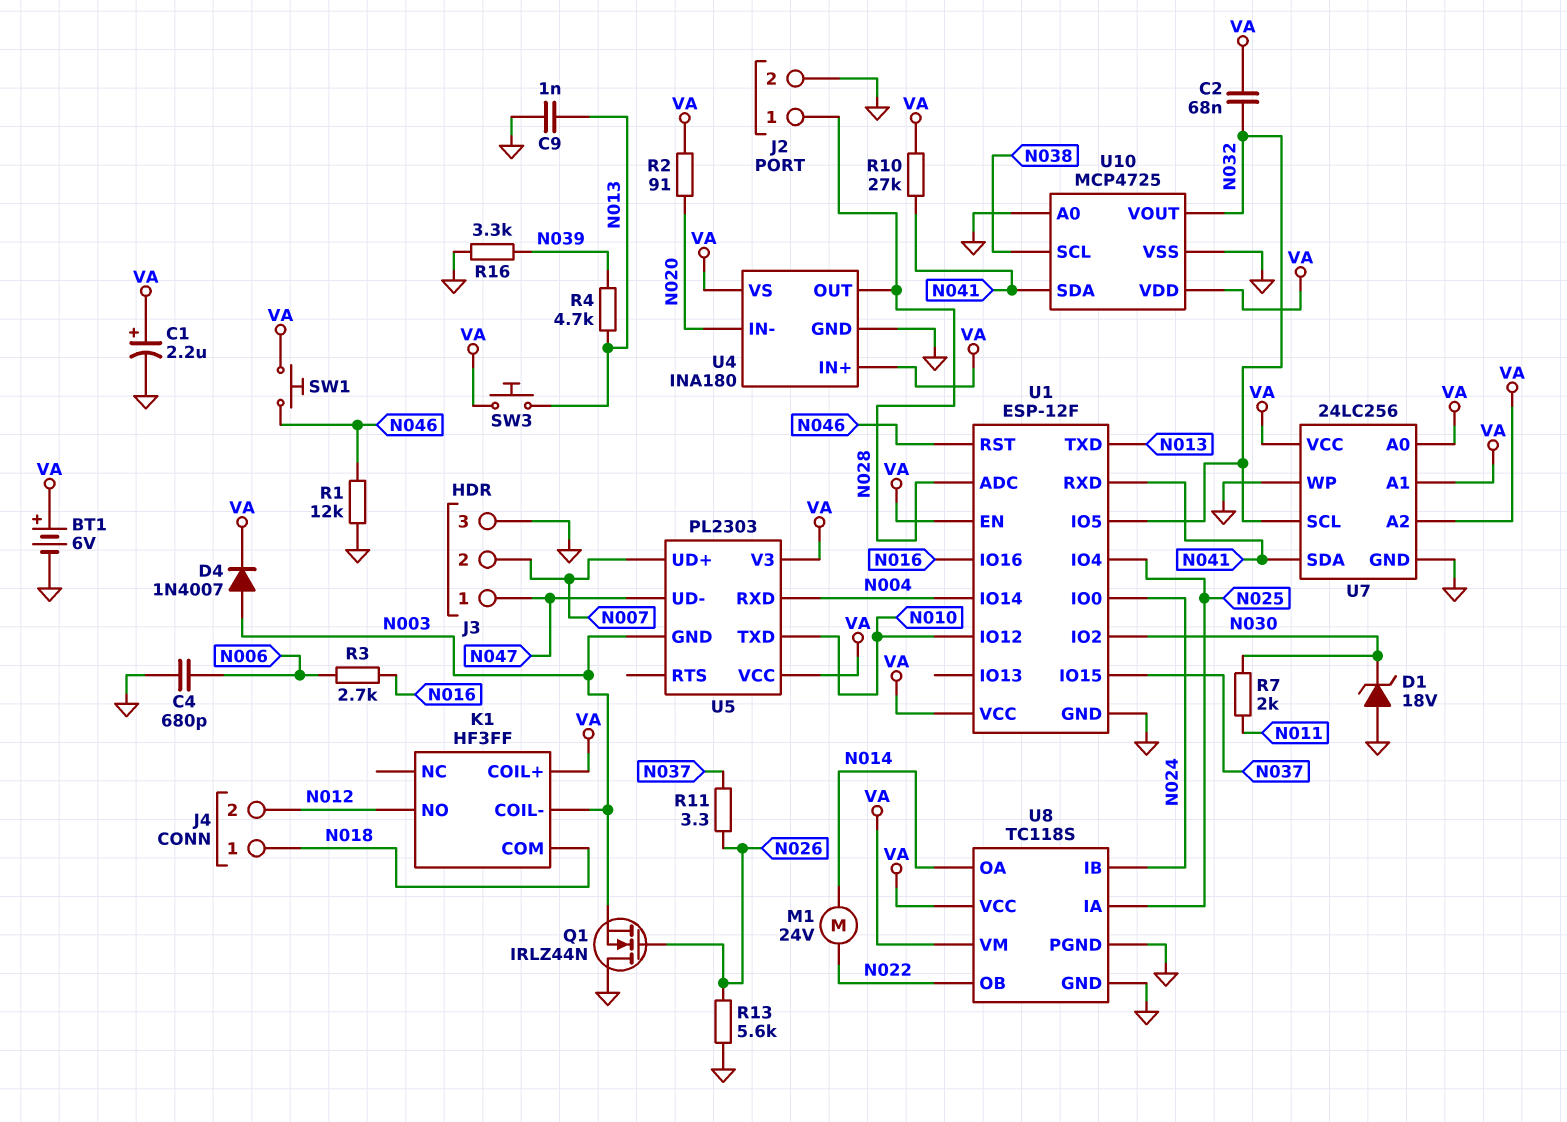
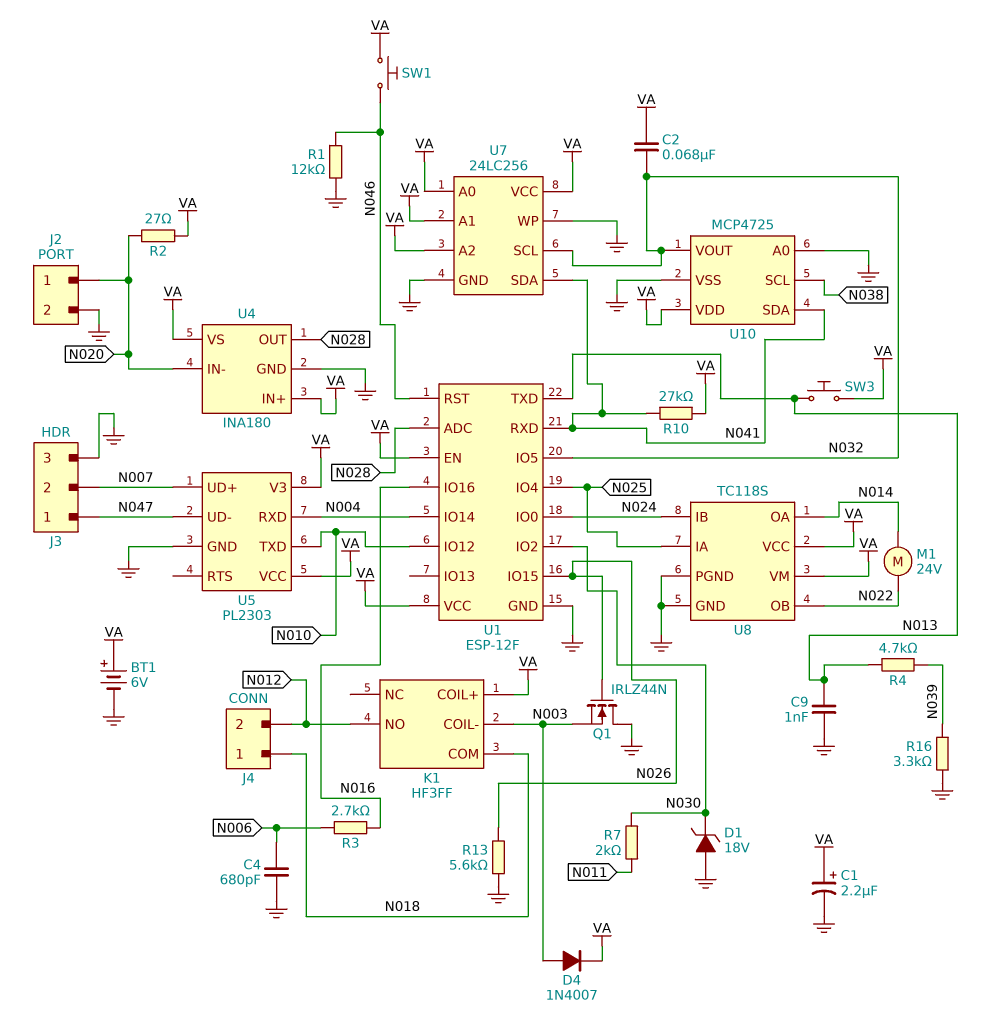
J2 pin 1: N028 -> N020
R2: 91 (N020, VA) -> 27 (N020, VA)
R11: 3.3 (N026, N037) -> none
U1 pin IO15: N037 -> N026
U5 pin GND: N003 -> GND

